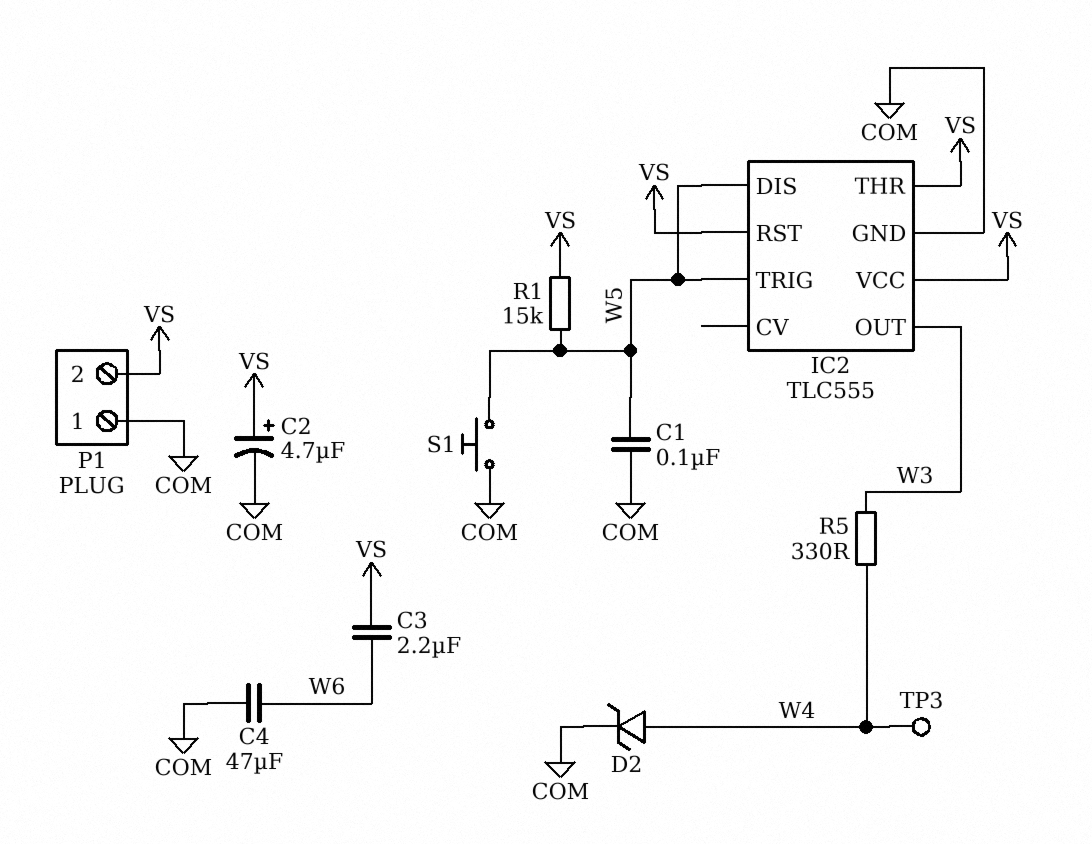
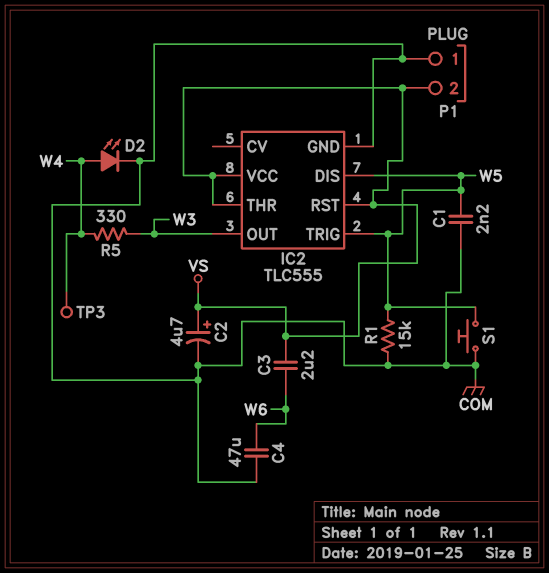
C1: 100nF (COM, W5) -> 2.2nF (COM, W5)
D2: zener (A W4, K COM) -> LED (A W4, K COM)
R1: 15k (VS, W5) -> 15k (COM, W5)

